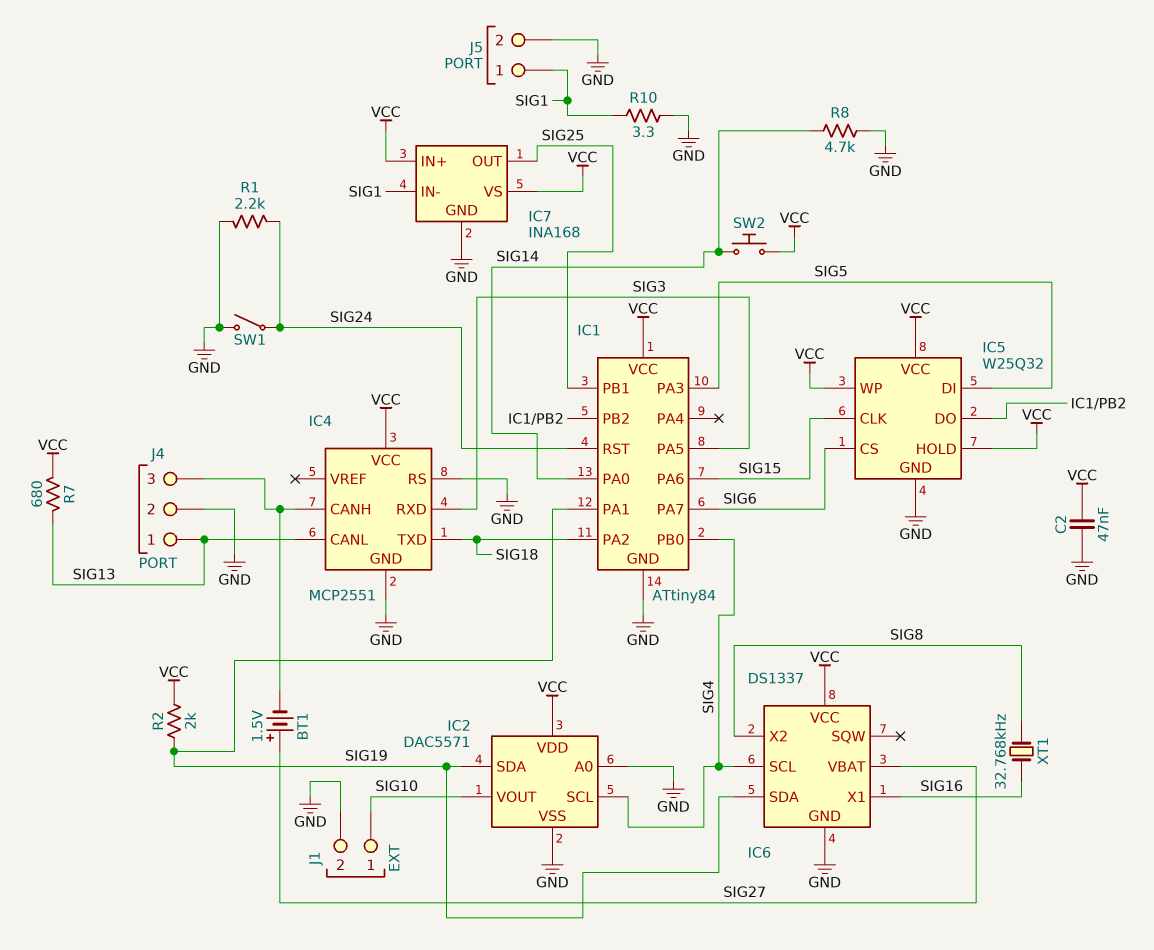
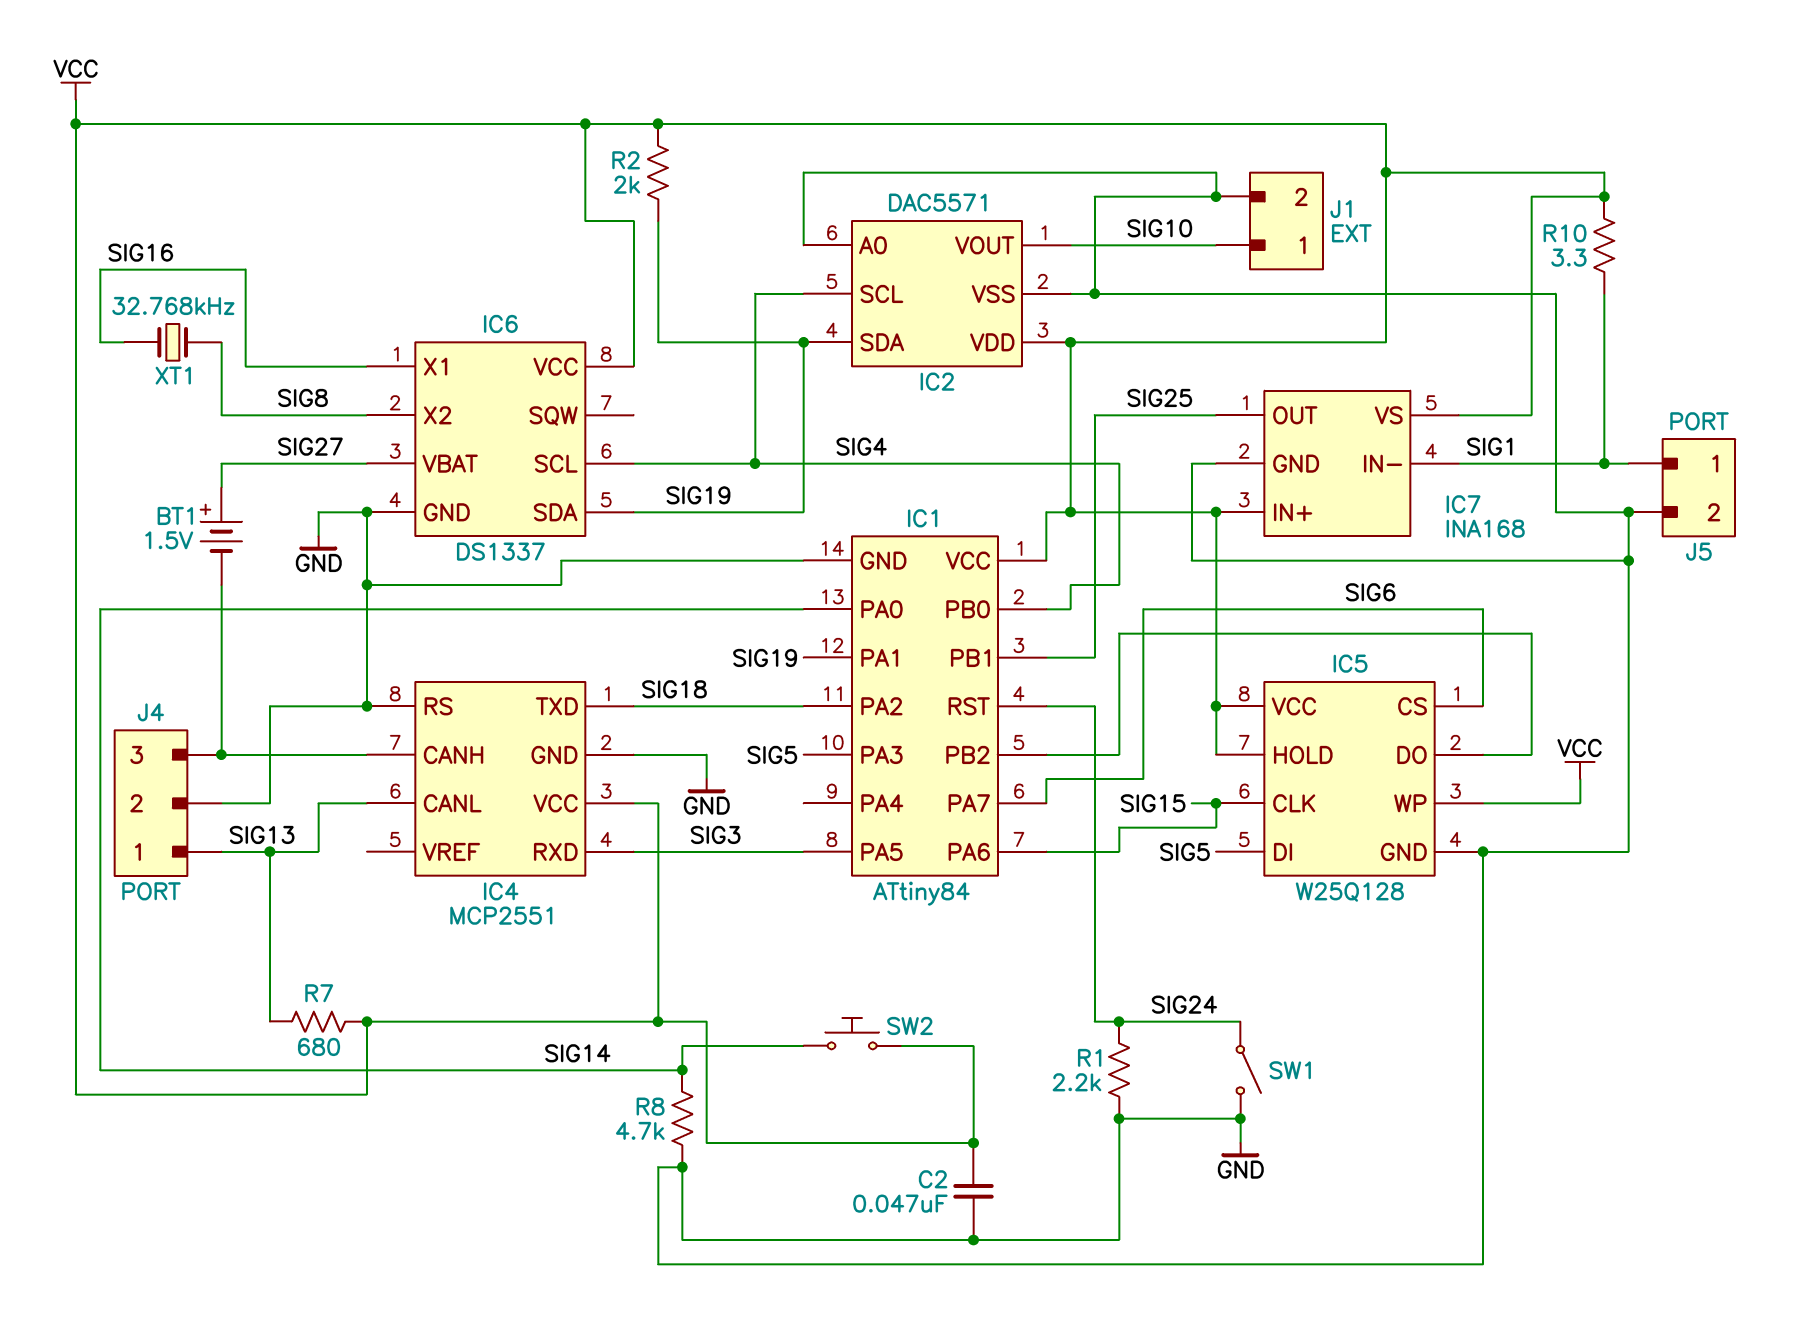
IC5: W25Q32 -> W25Q128
R10: 3.3 (GND, SIG1) -> 3.3 (SIG1, VCC)

